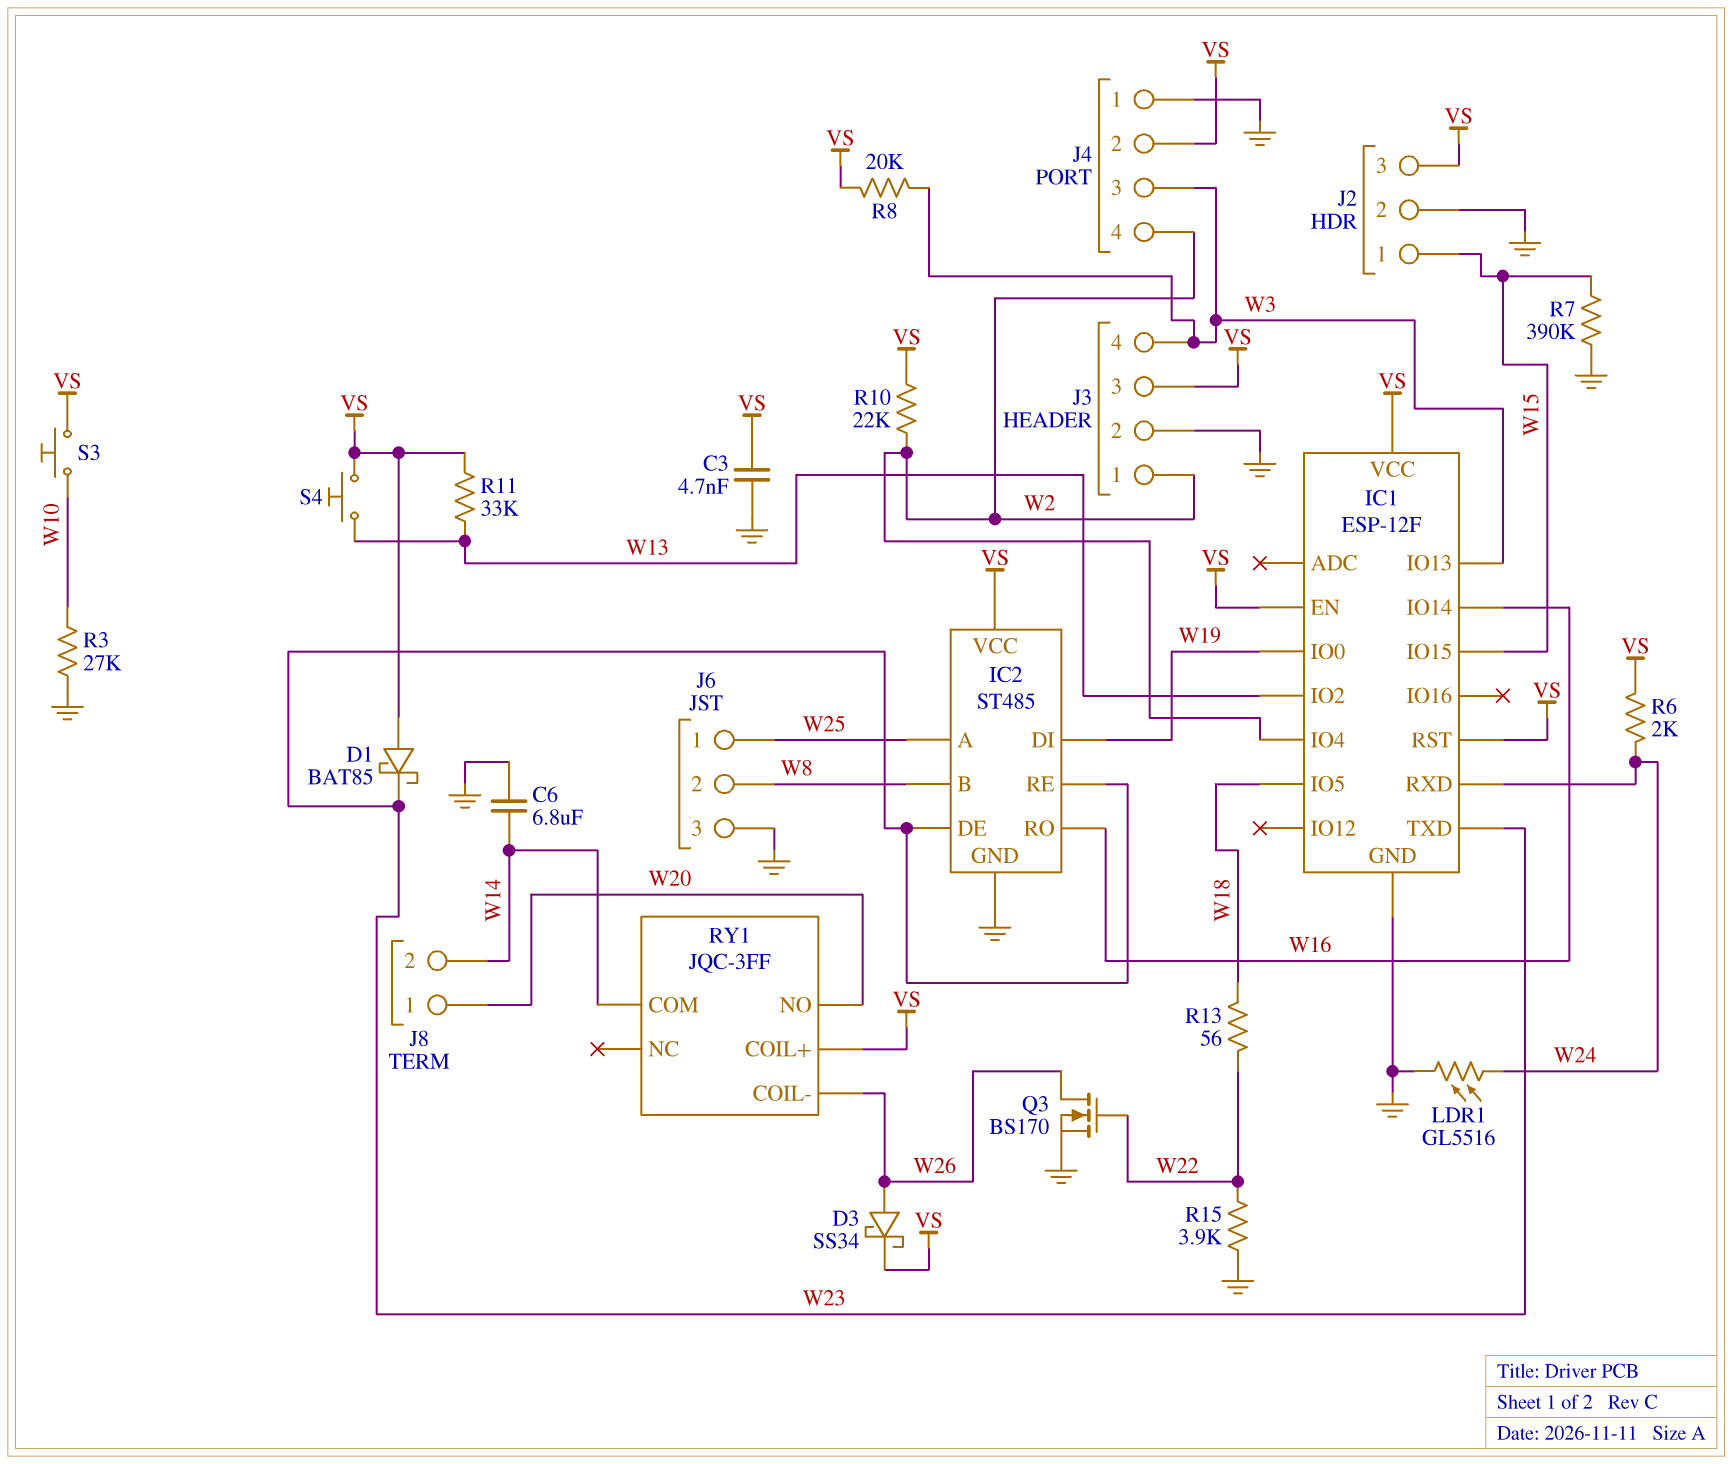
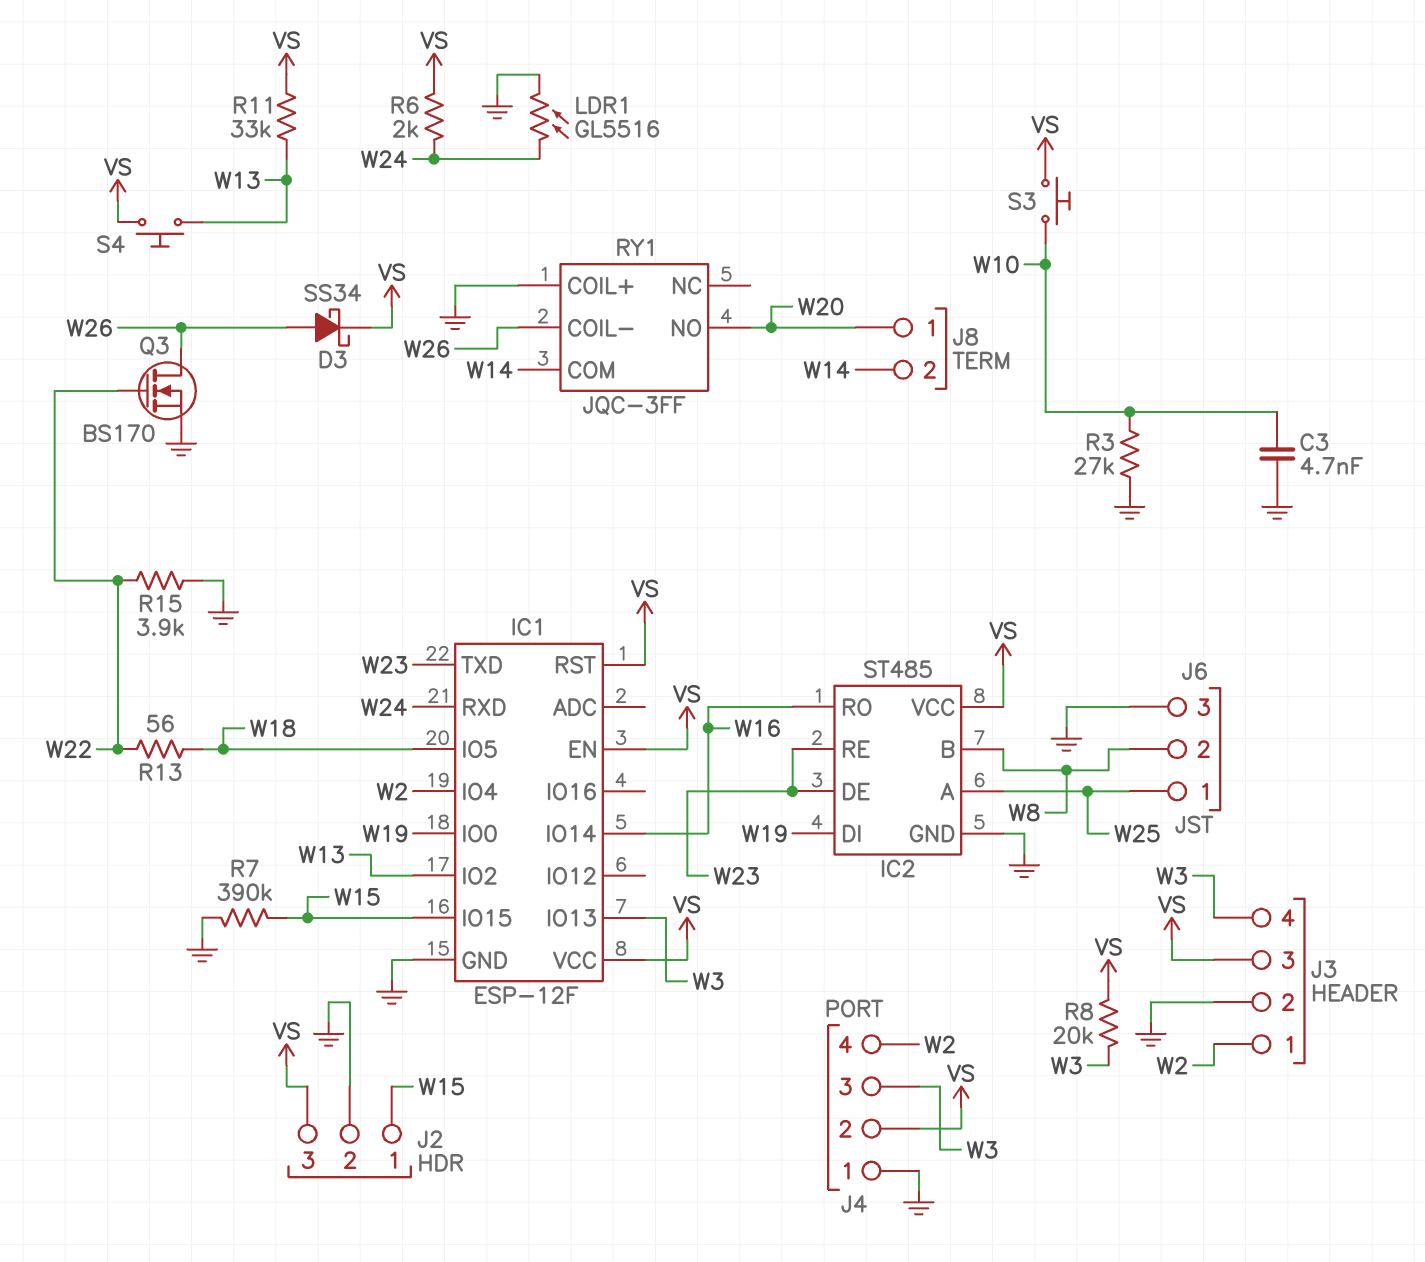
C3: 4.7nF (GND, VS) -> 4.7nF (GND, W10)
C6: 6.8uF (GND, W14) -> none
D1: schottky BAT85 (A VS, K W23) -> none
R10: 22k (VS, W2) -> none
RY1 pin COIL+: VS -> GND

